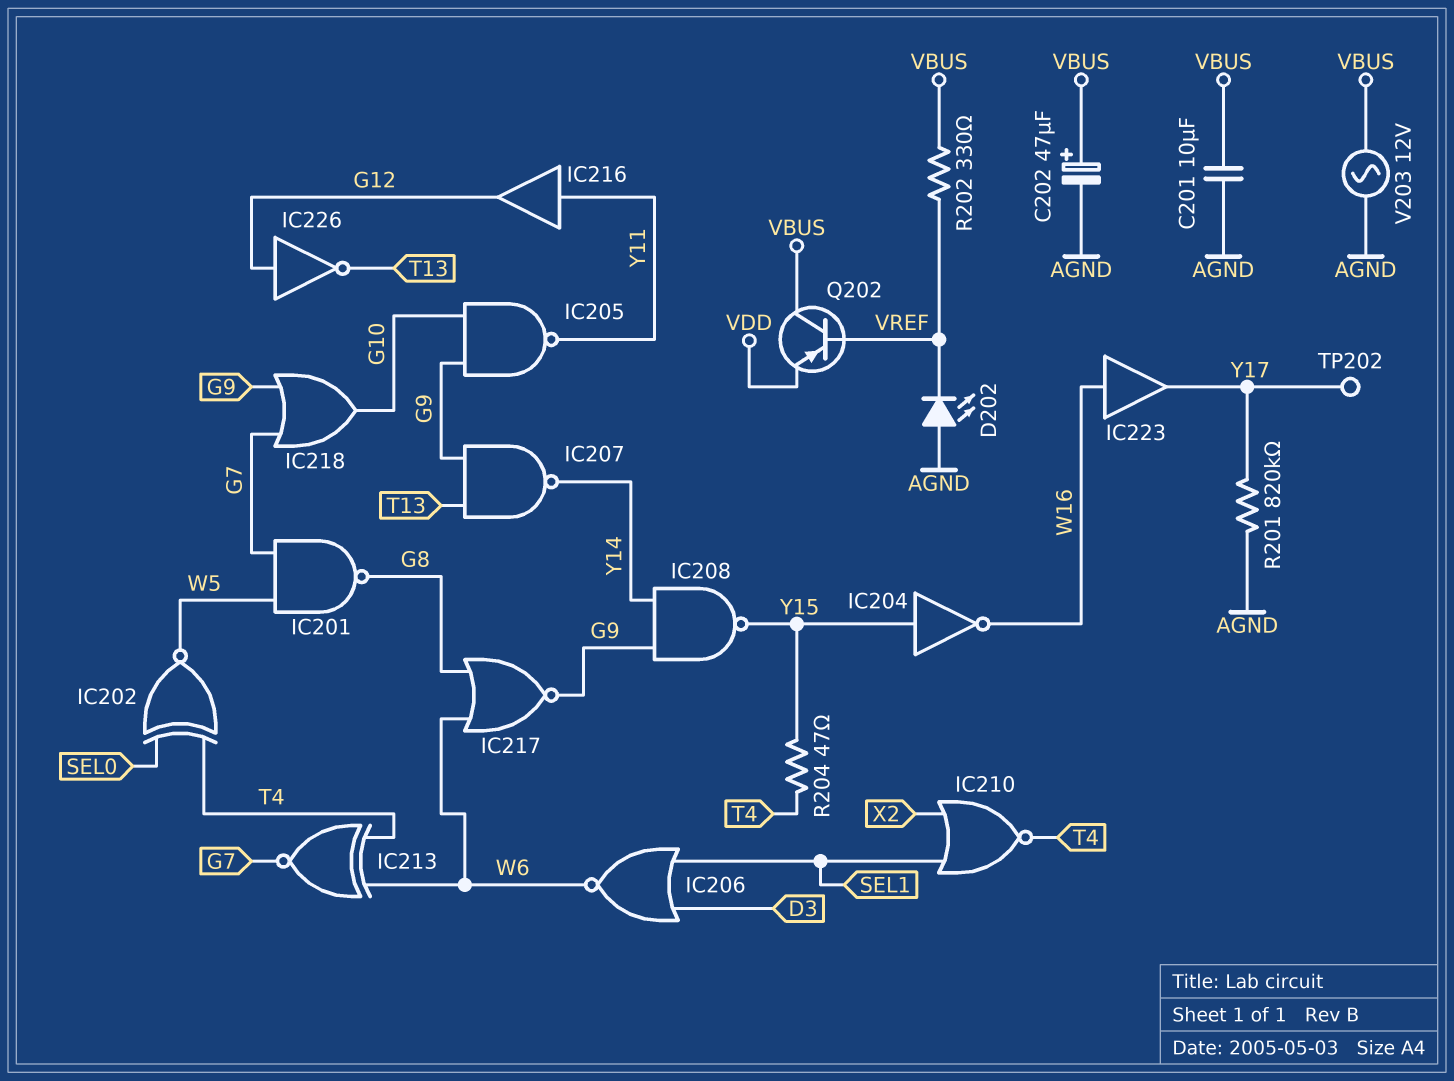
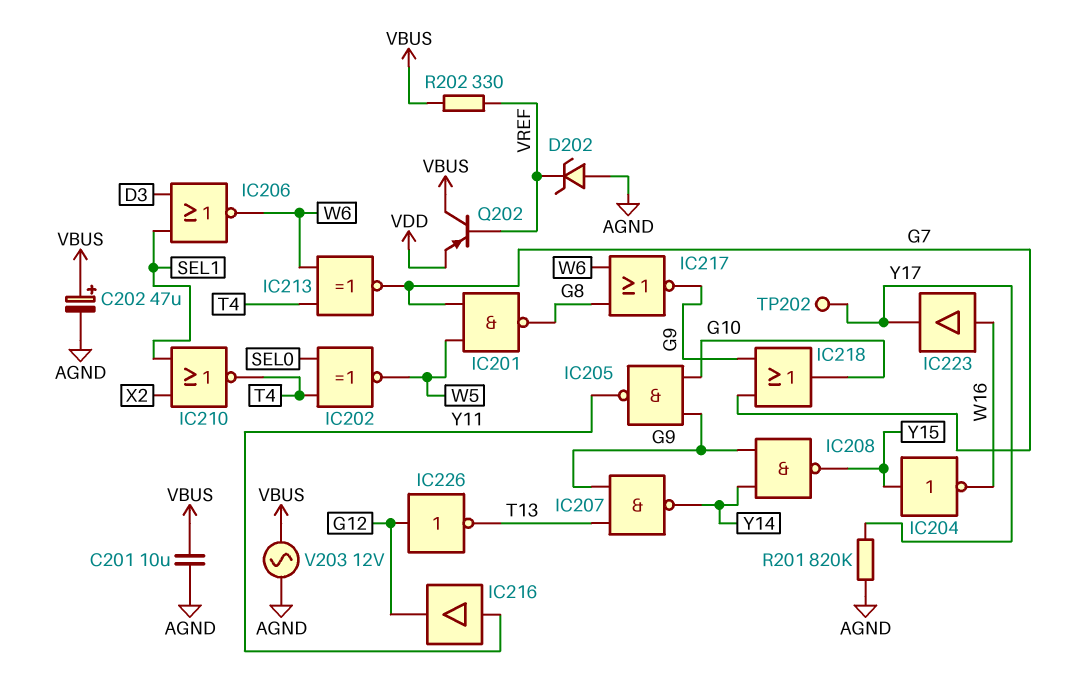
D202: LED (A AGND, K VREF) -> zener (A AGND, K VREF)
R204: 47 (T4, Y15) -> none

